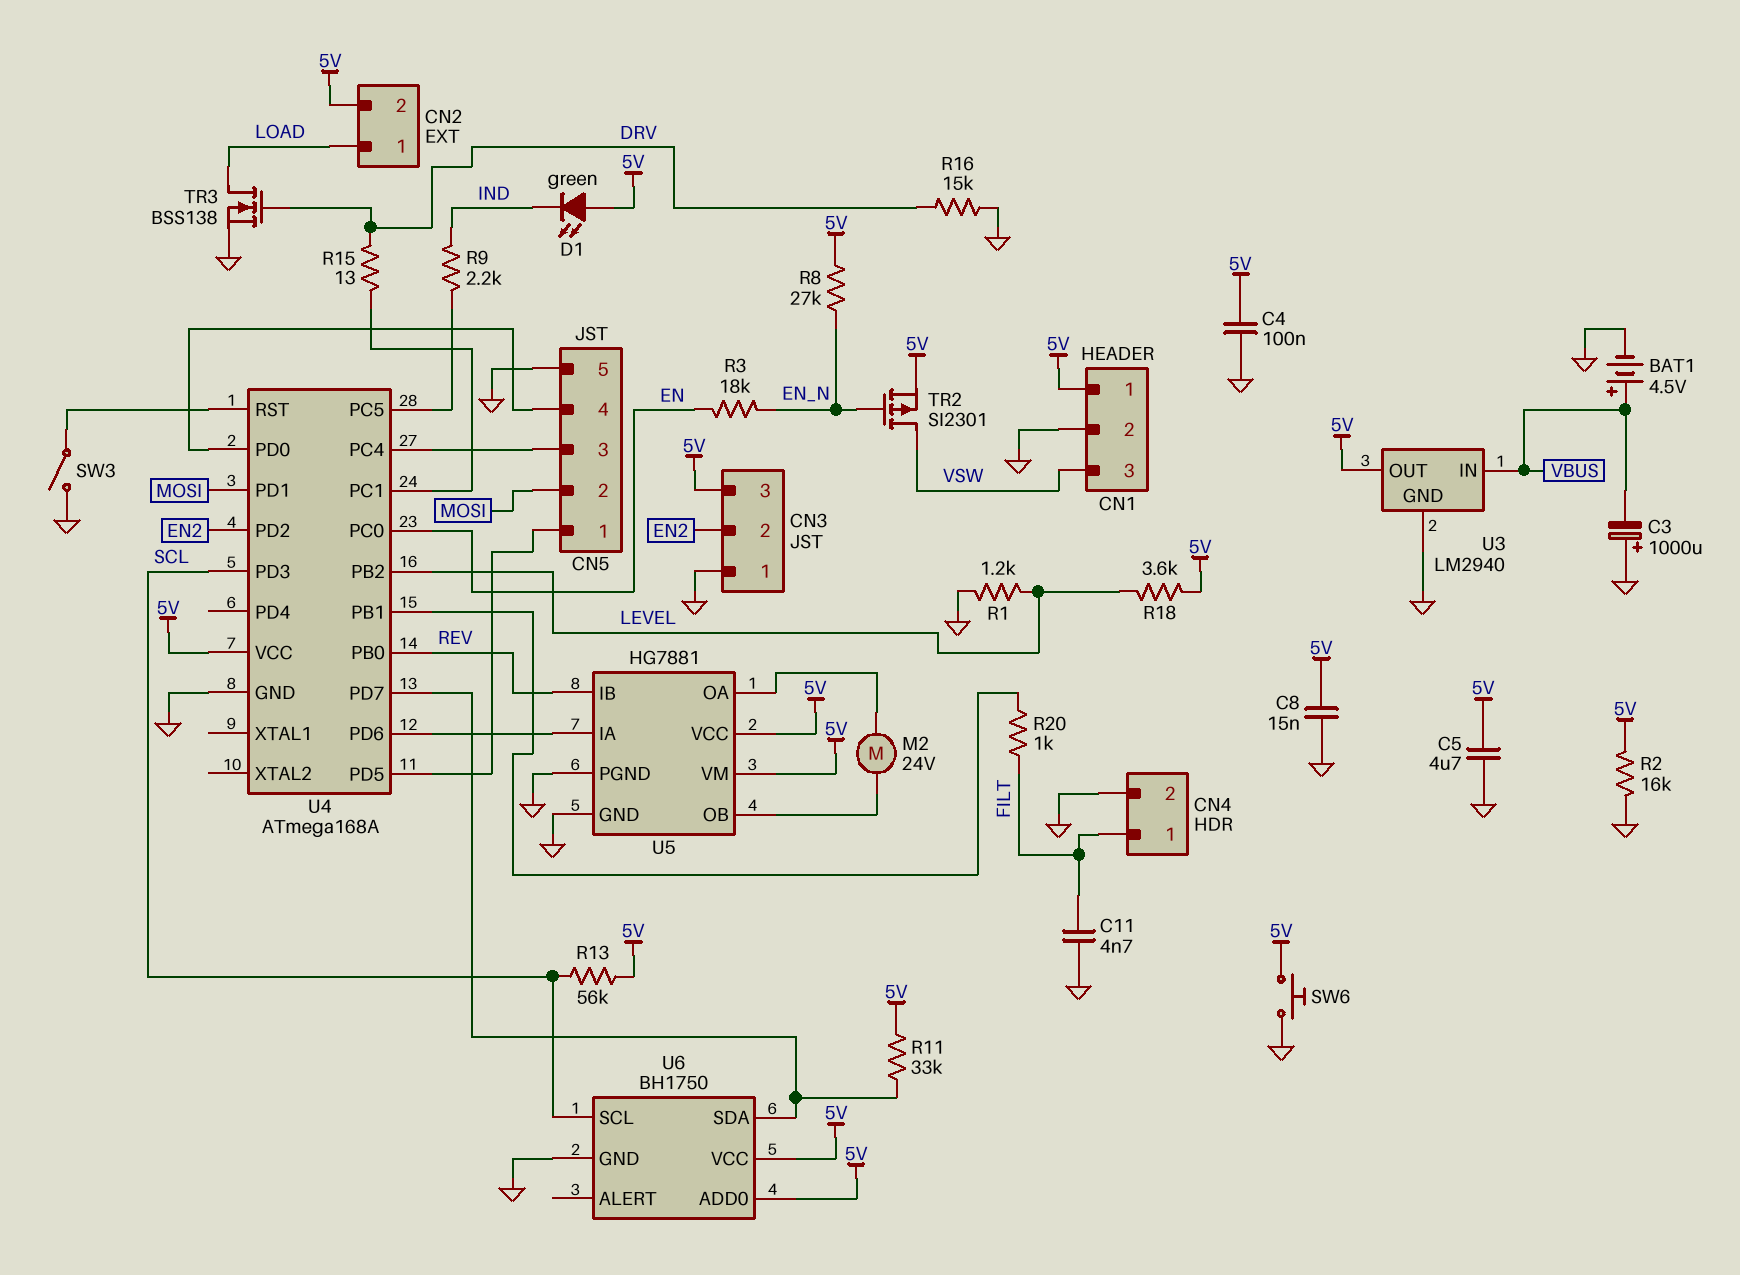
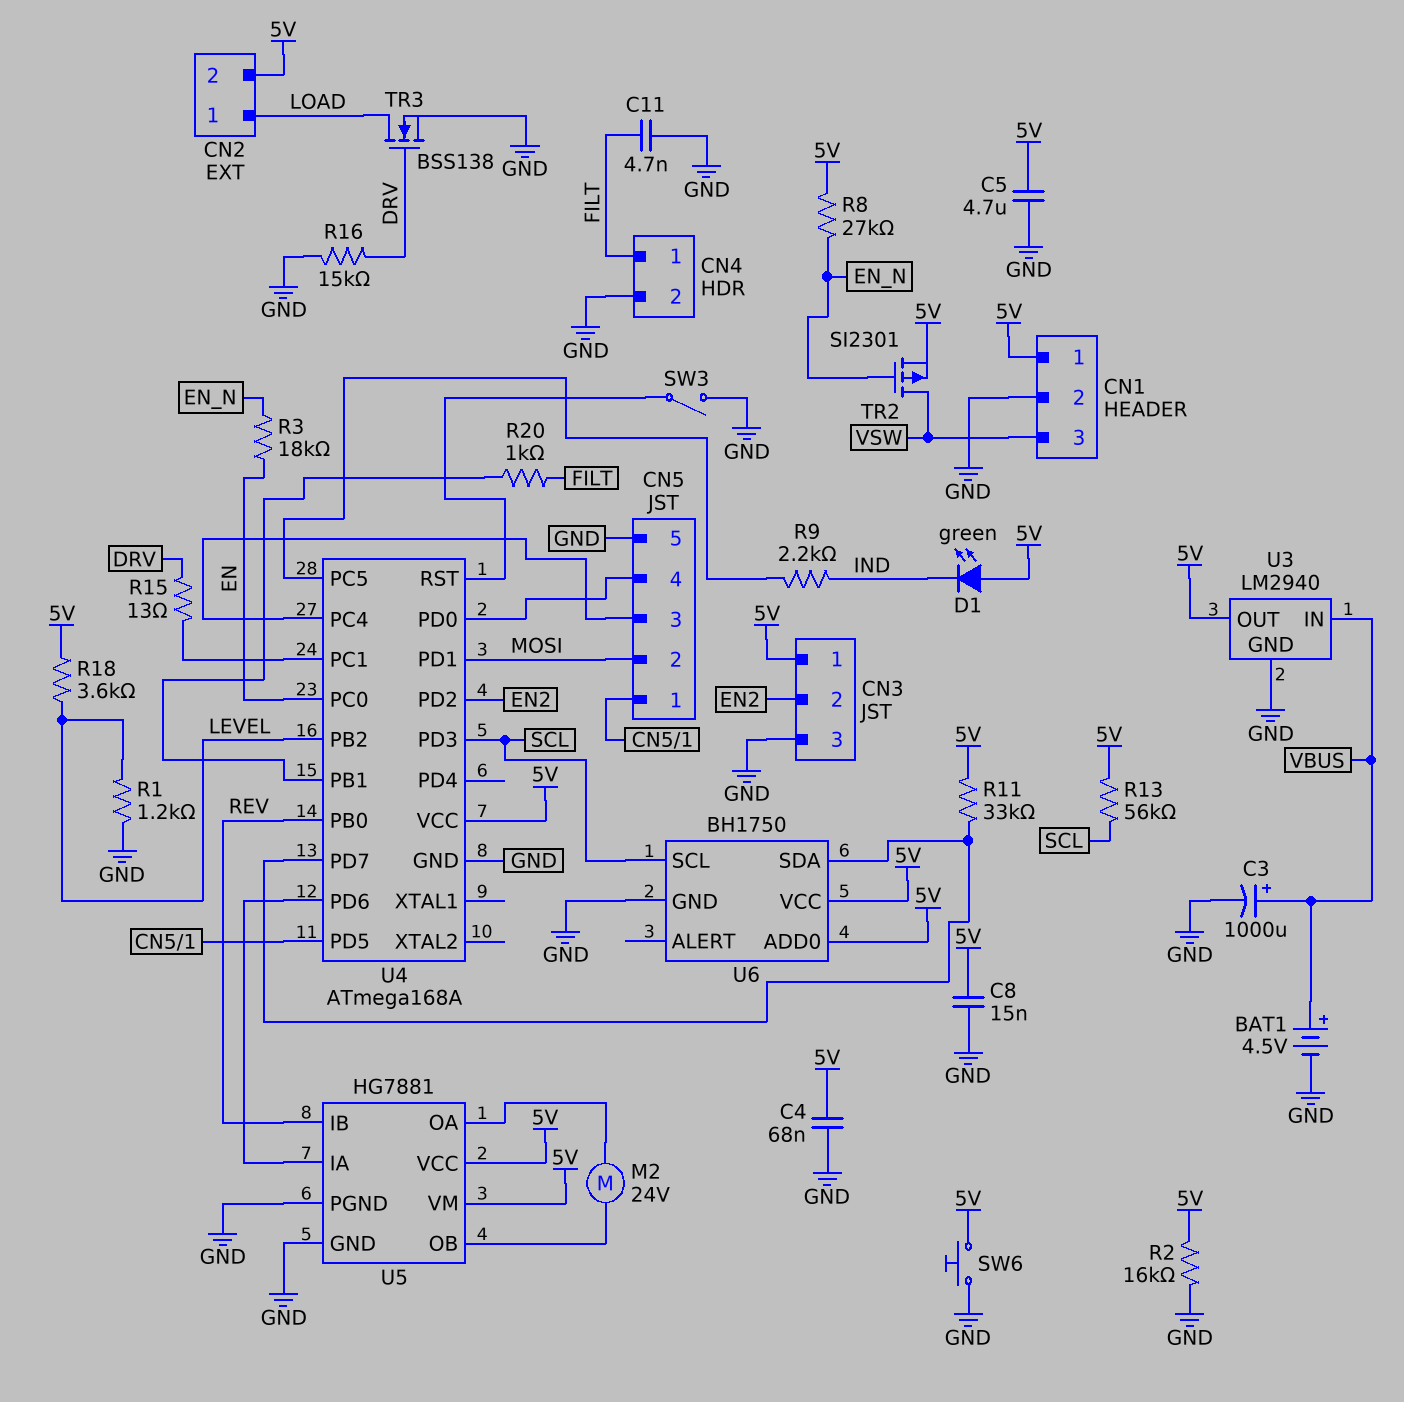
C3: 1000uF (plus GND, minus VBUS) -> 1000uF (plus VBUS, minus GND)
C4: 100nF (5V, GND) -> 68nF (5V, GND)
CN3 pin 1: GND -> 5V
CN3 pin 3: 5V -> GND

